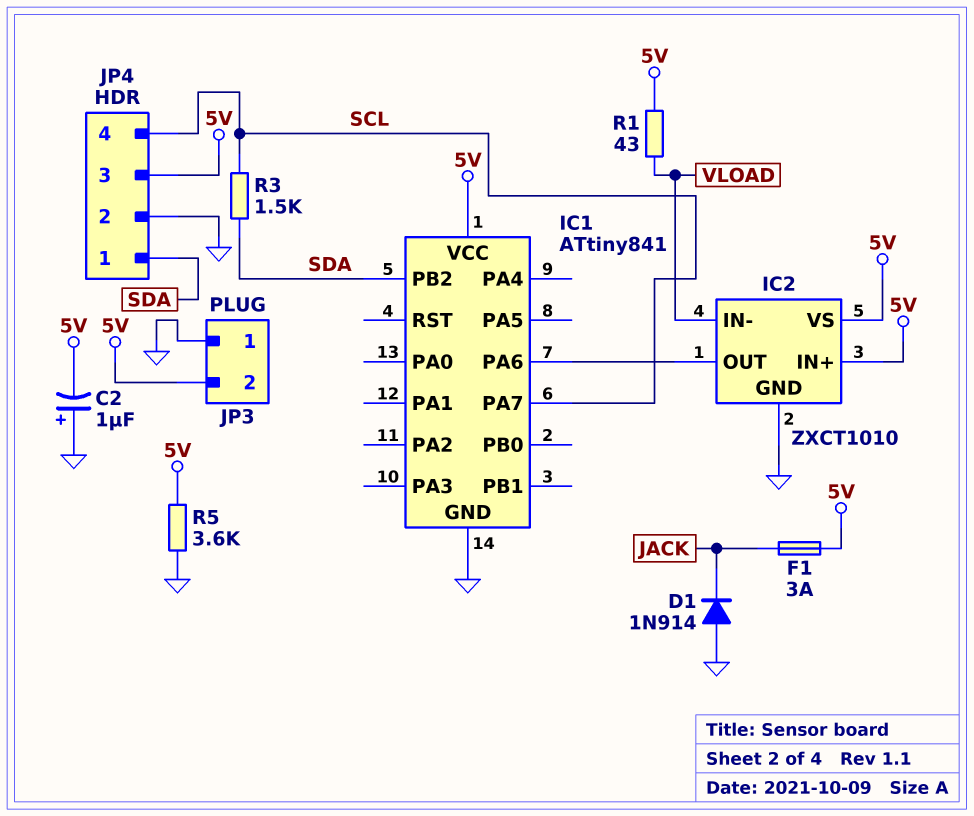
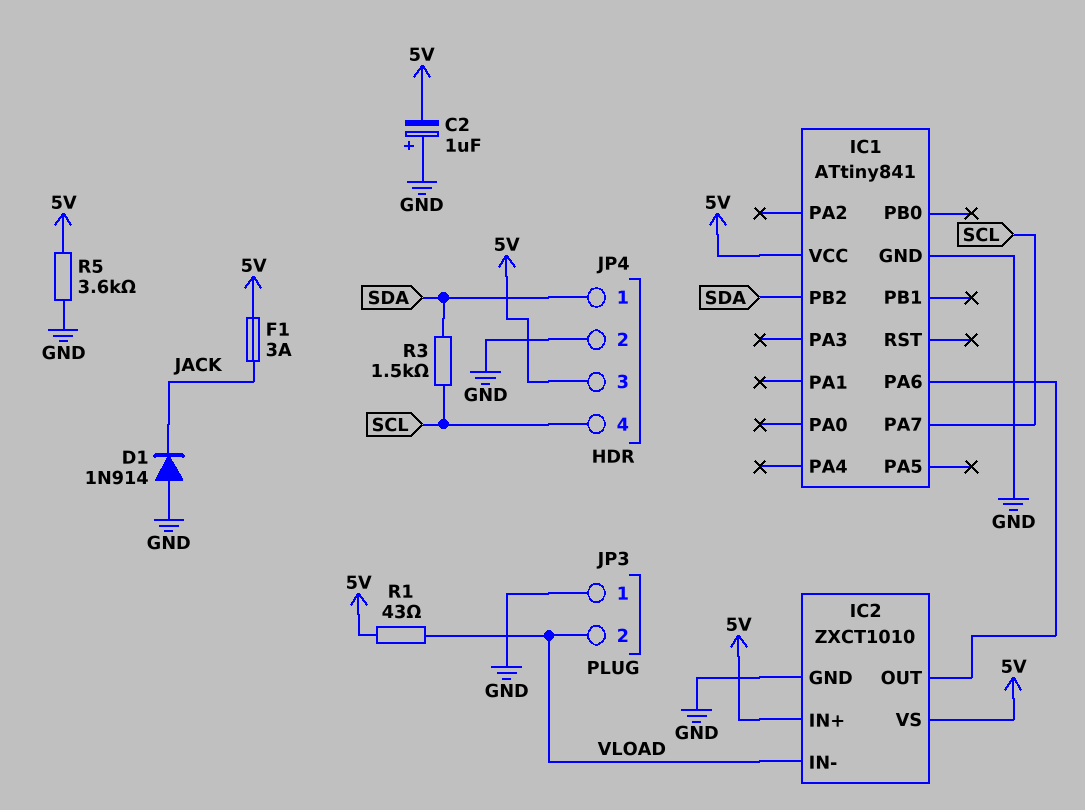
JP3 pin 2: 5V -> VLOAD

